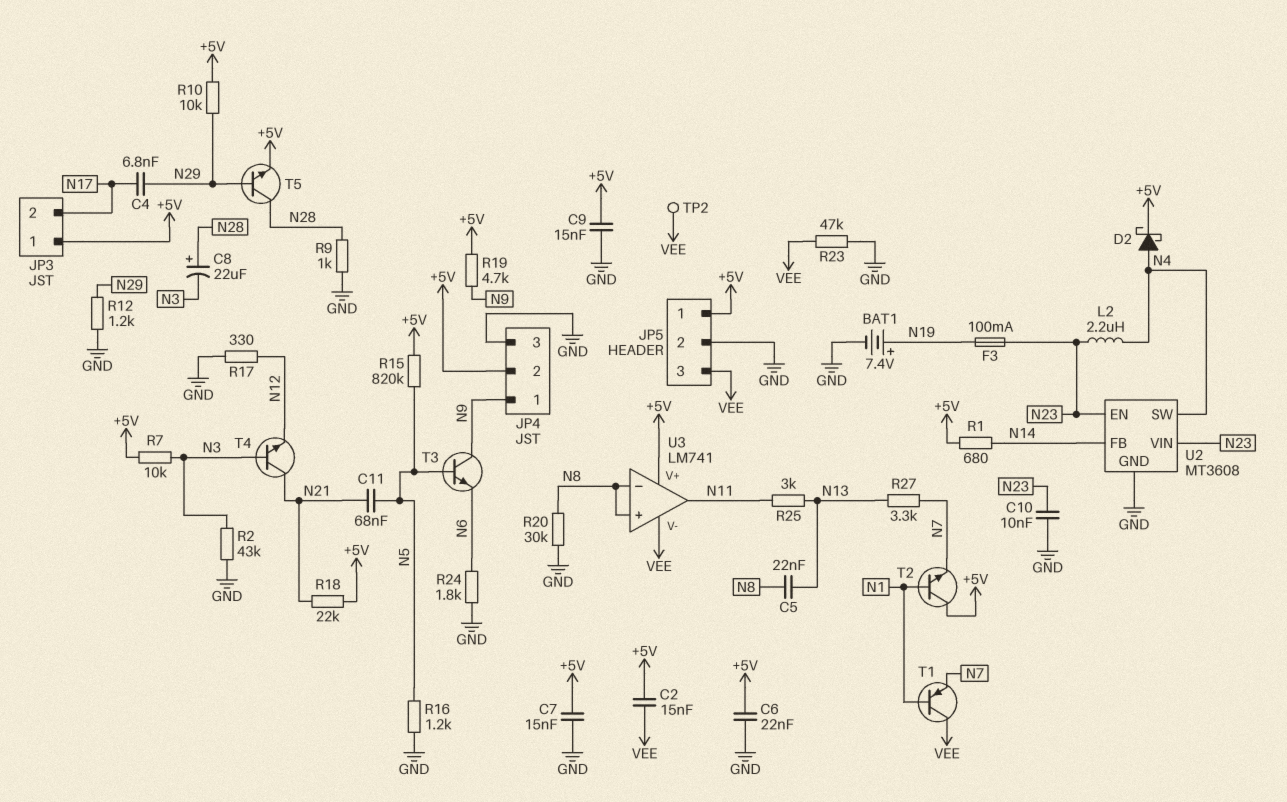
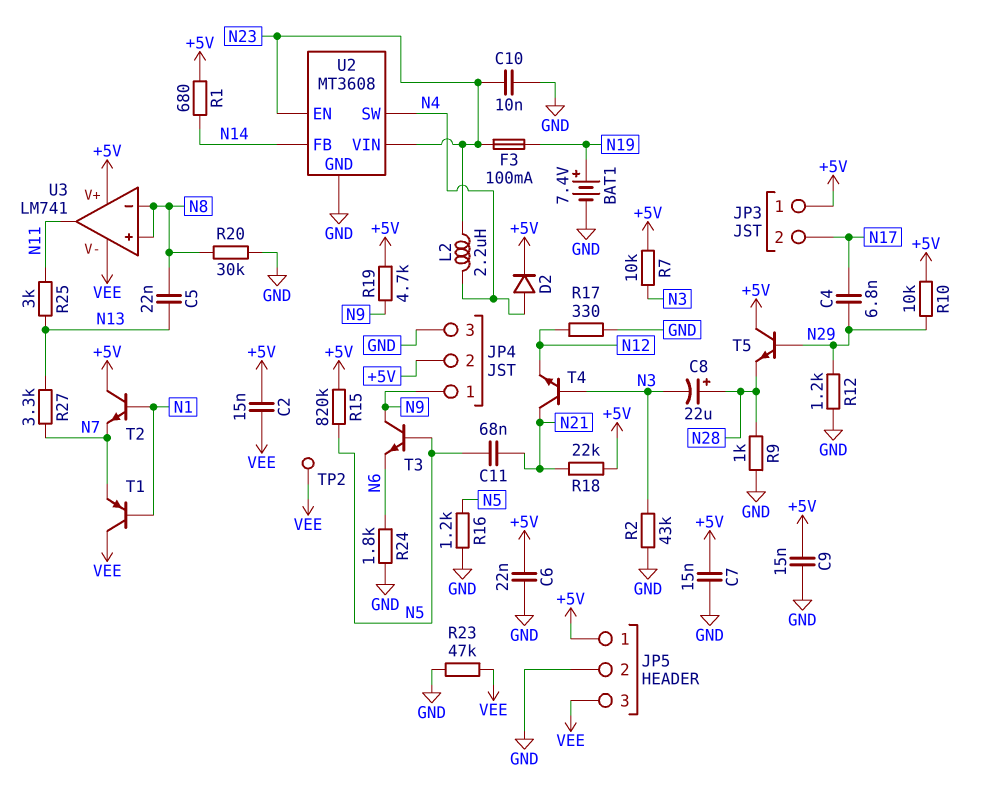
D2: schottky (A N4, K +5V) -> diode (A N4, K +5V)
T5: NPN (B N29, C N28, E +5V) -> NPN (B N29, C +5V, E N28)

